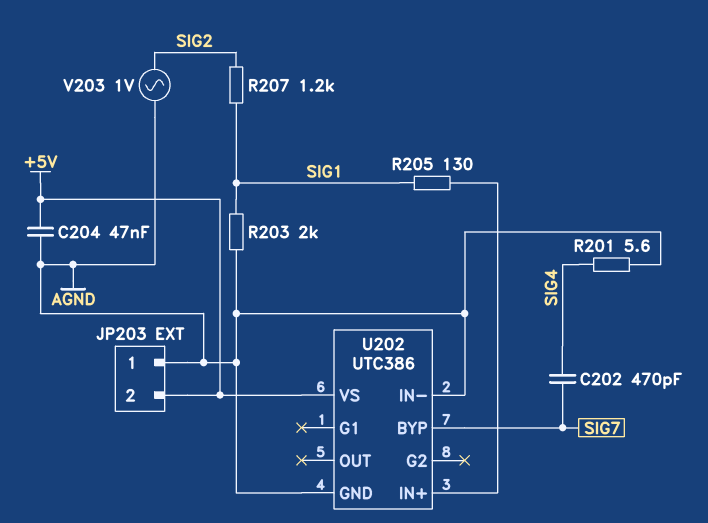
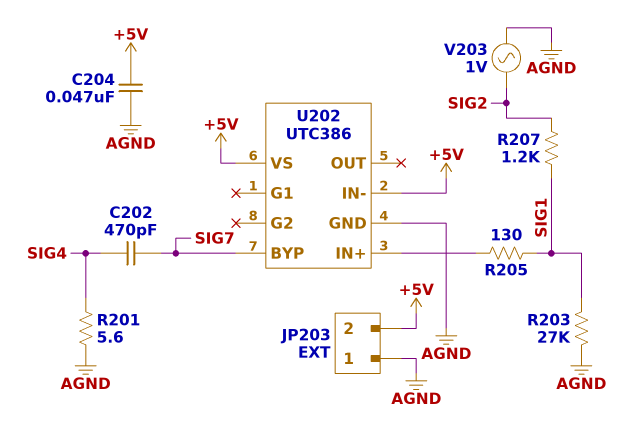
R203: 2k (AGND, SIG1) -> 27k (AGND, SIG1)
U202 pin IN-: AGND -> +5V

